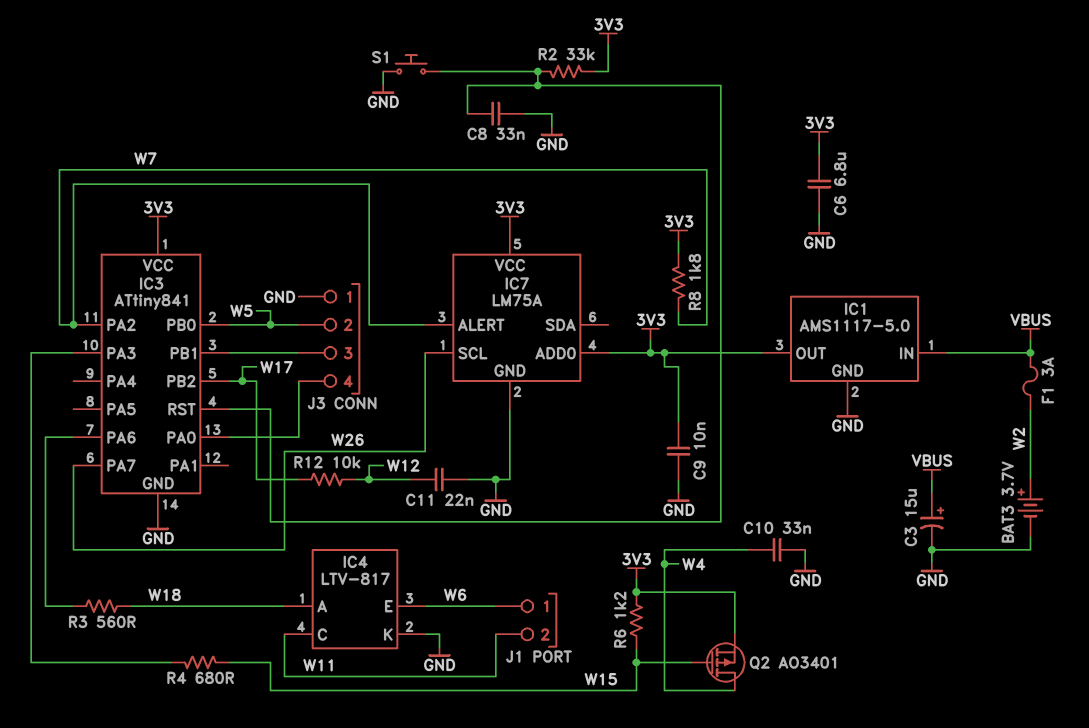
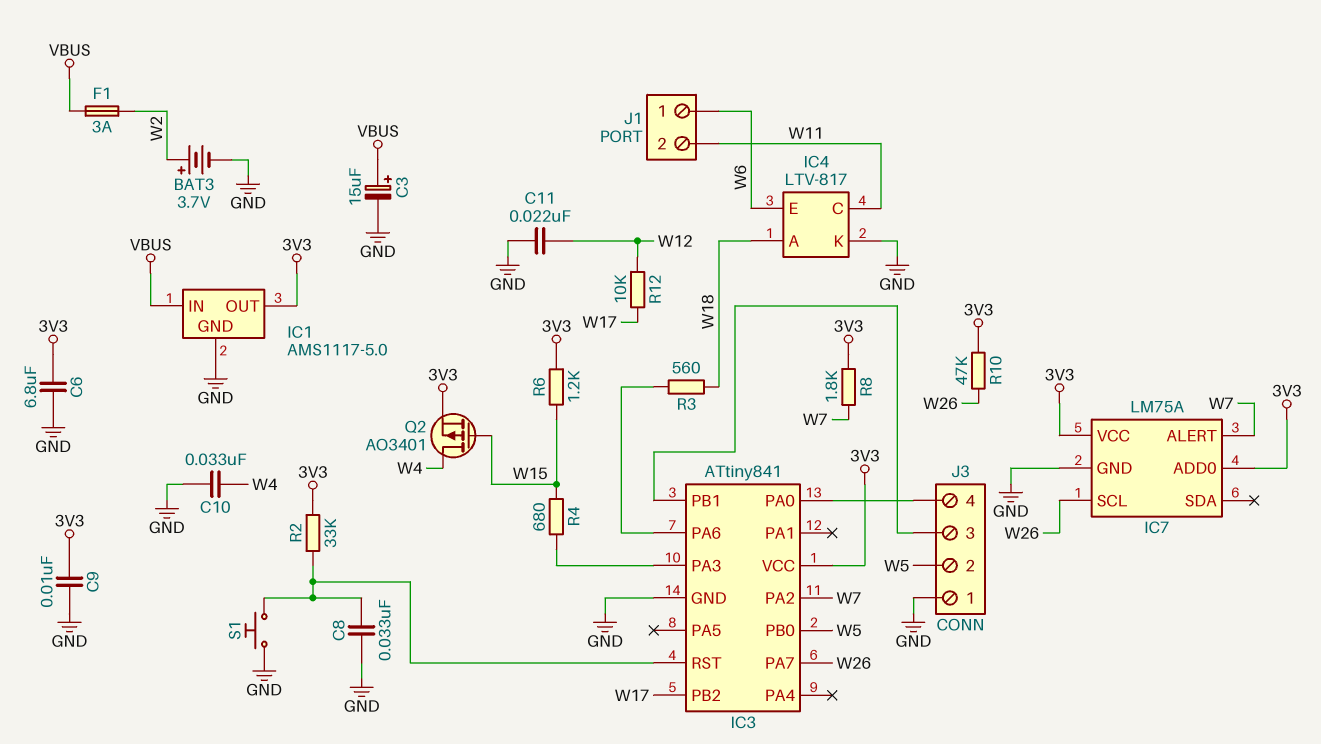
R10: none -> 47k (3V3, W26)

